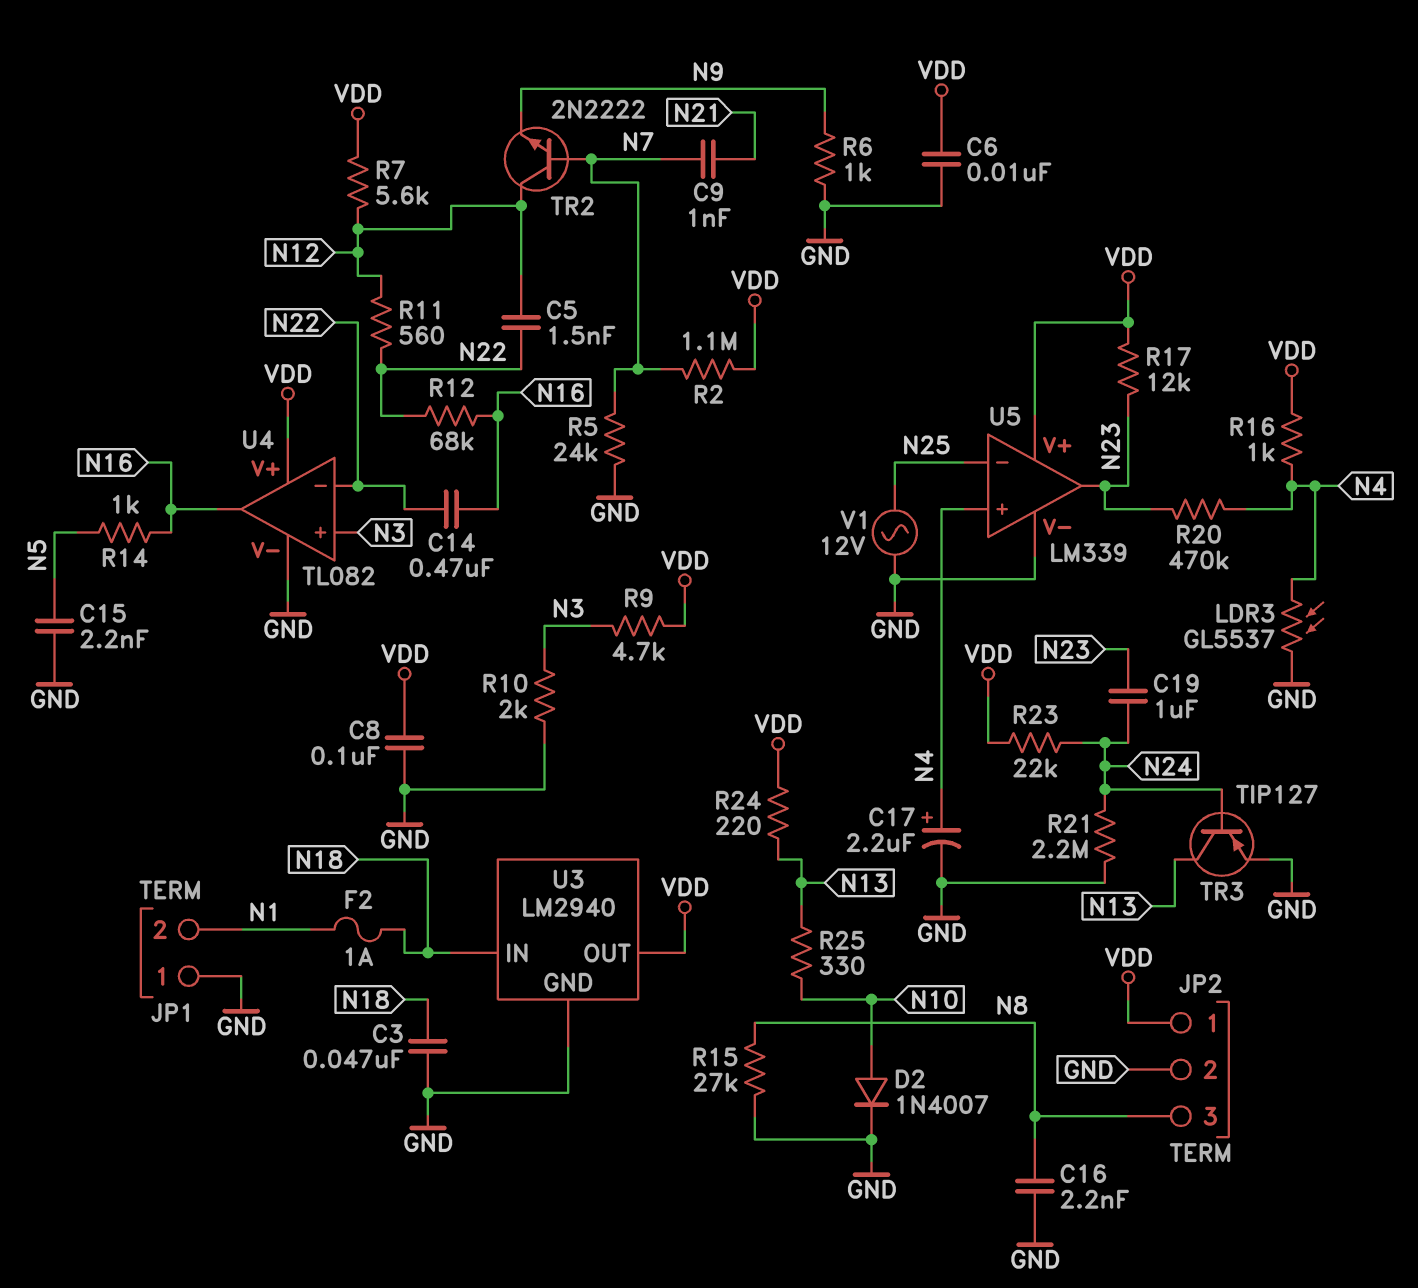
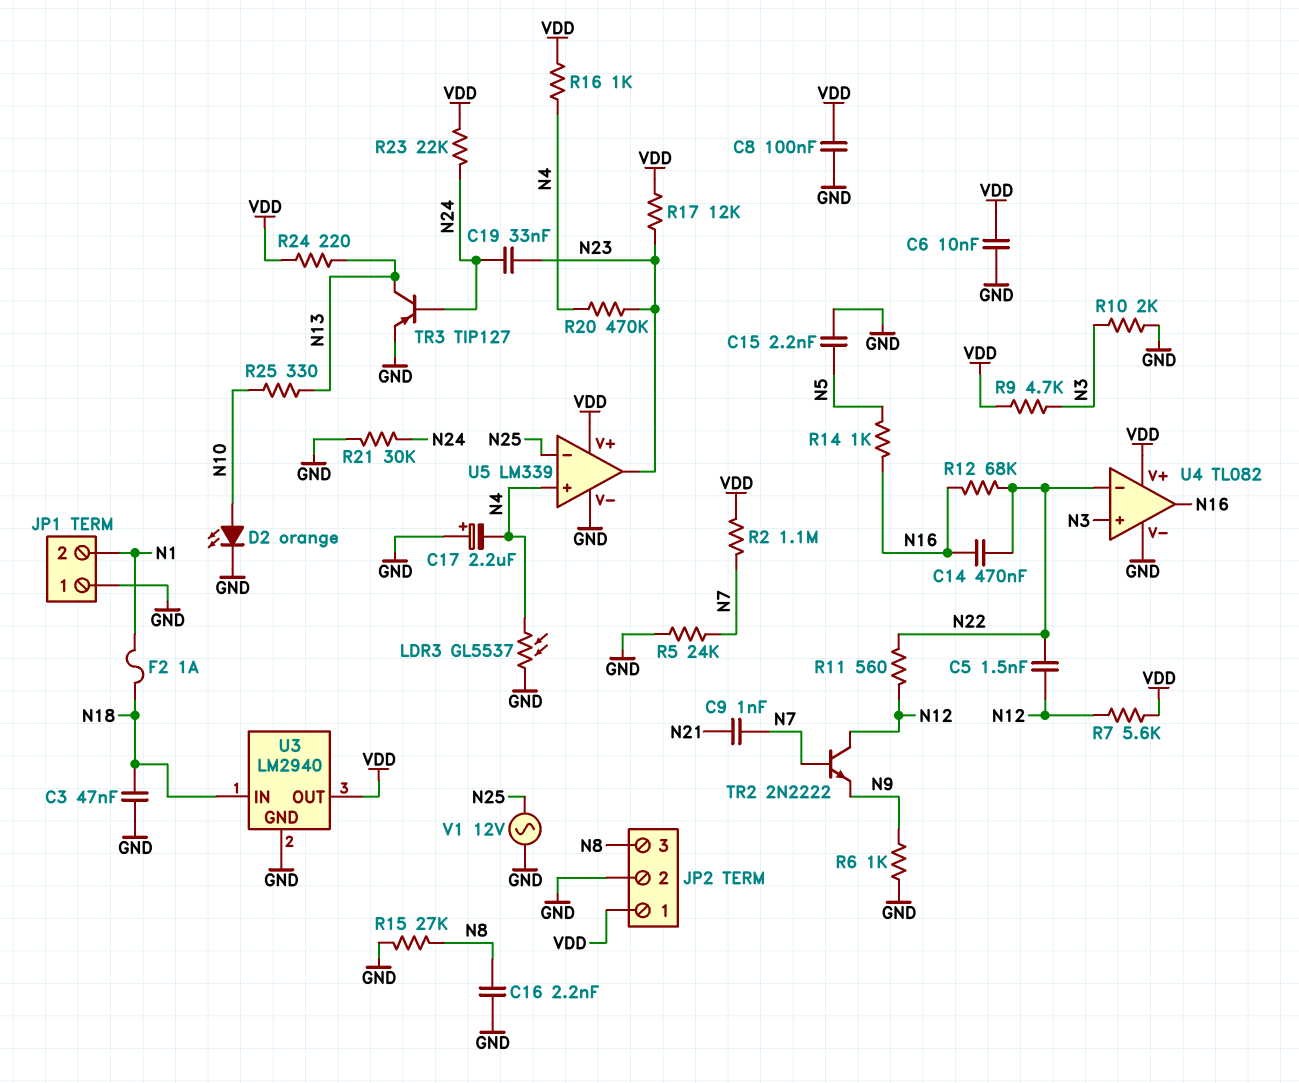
C17: 2.2uF (plus N4, minus GND) -> 2.2uF (plus GND, minus N4)
C19: 1uF (N23, N24) -> 33nF (N23, N24)
D2: diode 1N4007 (A N10, K GND) -> LED orange (A N10, K GND)
R21: 2.2M (GND, N24) -> 30k (GND, N24)

